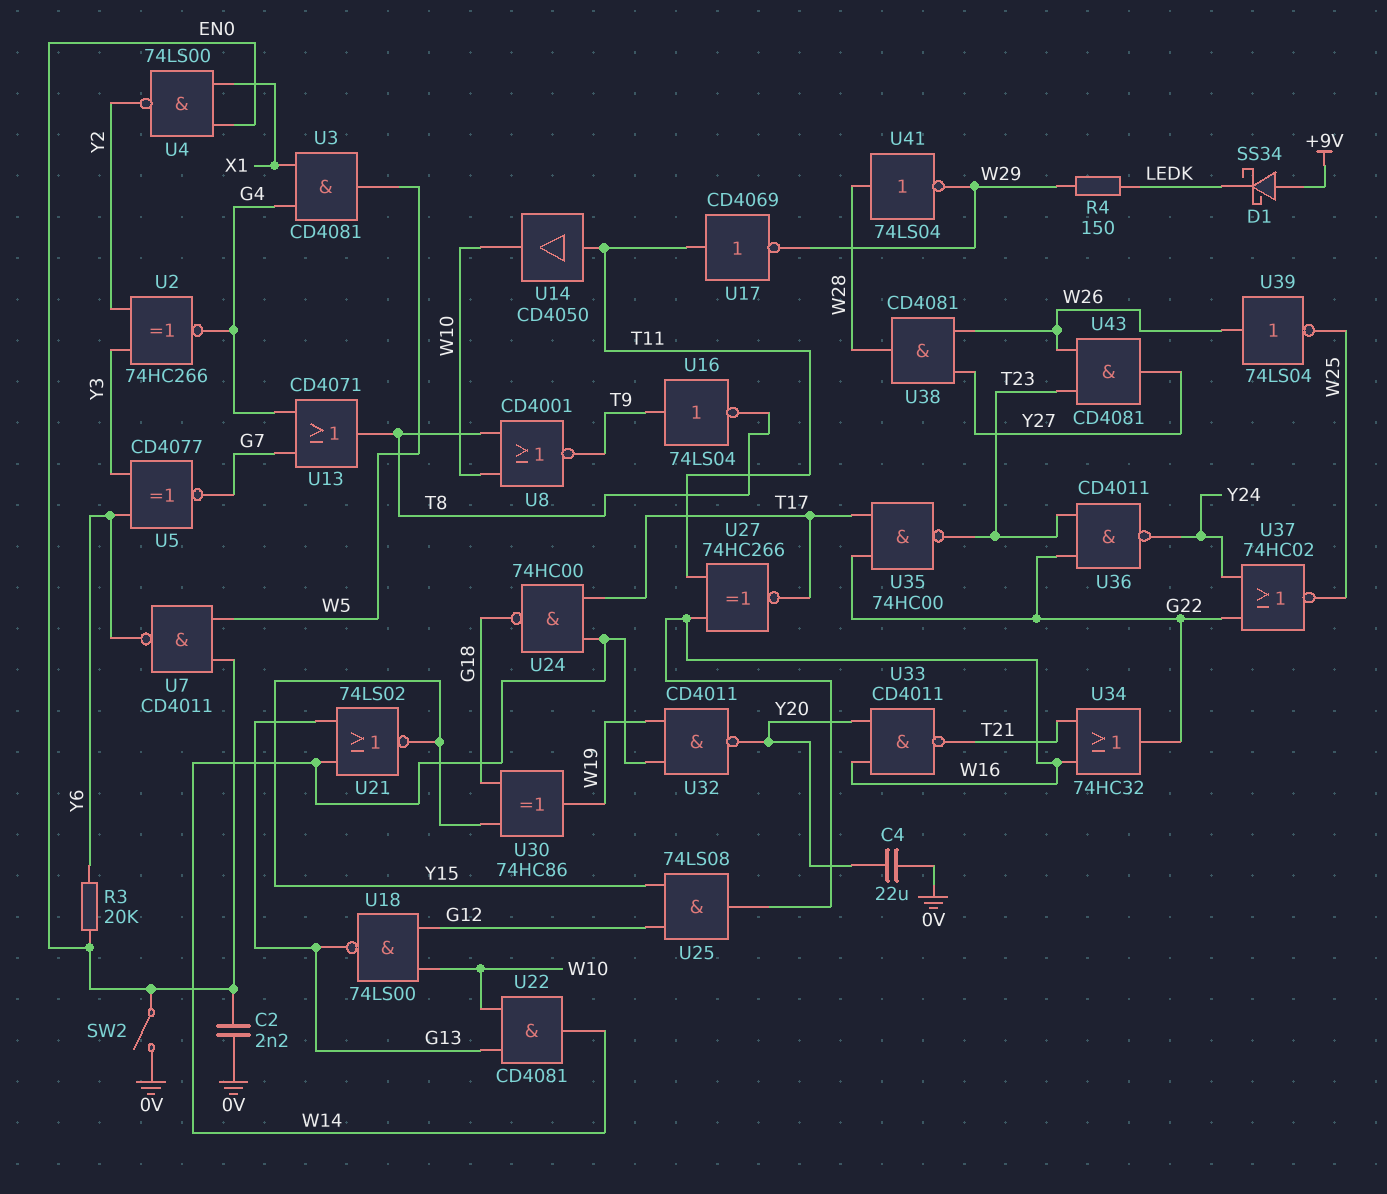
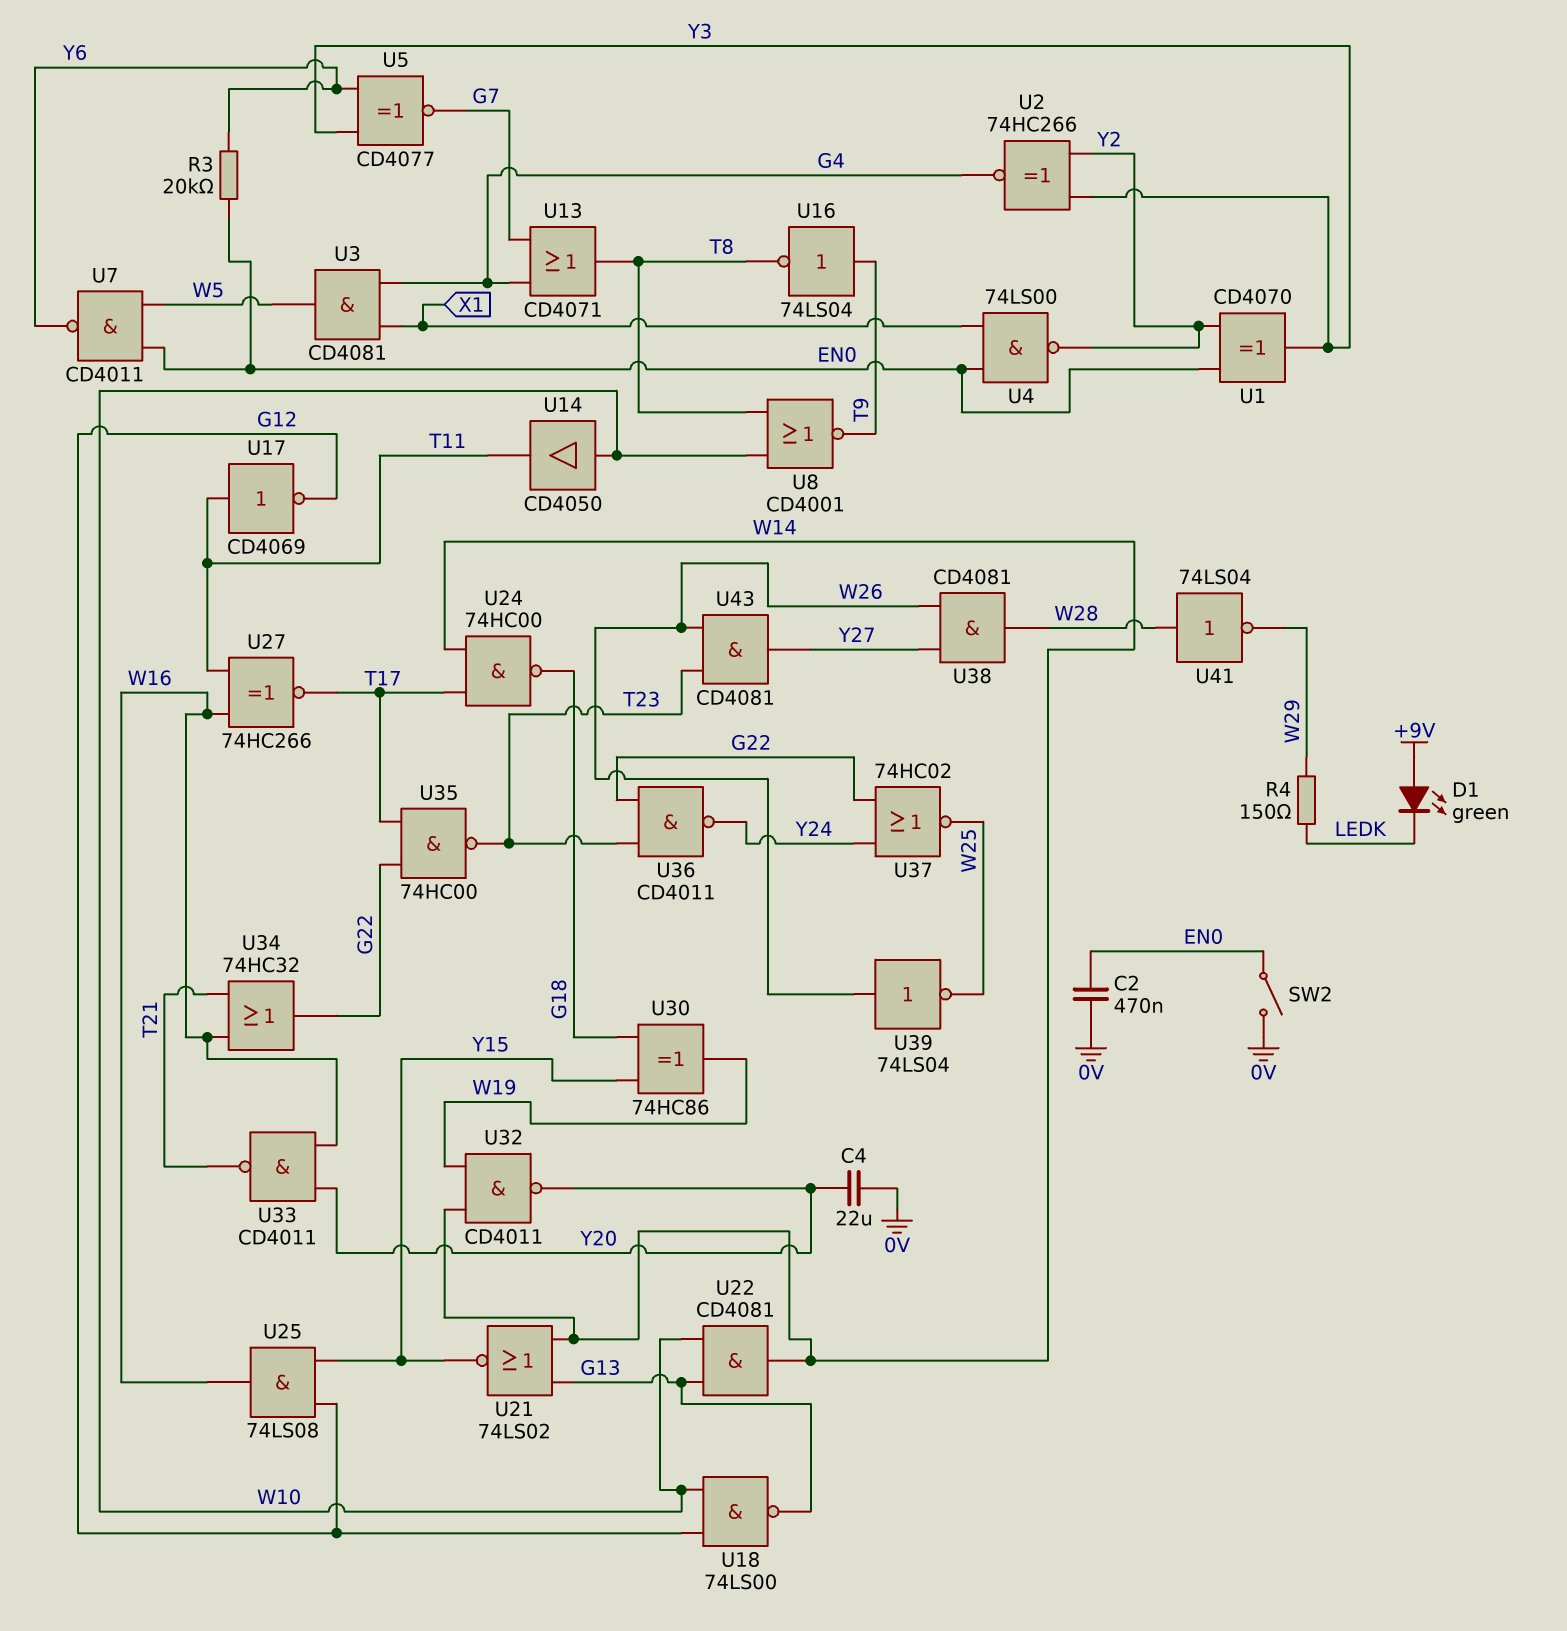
C2: 2.2nF (0V, EN0) -> 470nF (0V, EN0)
D1: schottky SS34 (A +9V, K LEDK) -> LED green (A +9V, K LEDK)
U1: none -> XOR CD4070 (in EN0, in Y2, out Y3)
U14: buffer CD4050 (in T11, out W10) -> buffer CD4050 (in W10, out T11)
U17: NOT CD4069 (in T11, out W29) -> NOT CD4069 (in T11, out G12)

